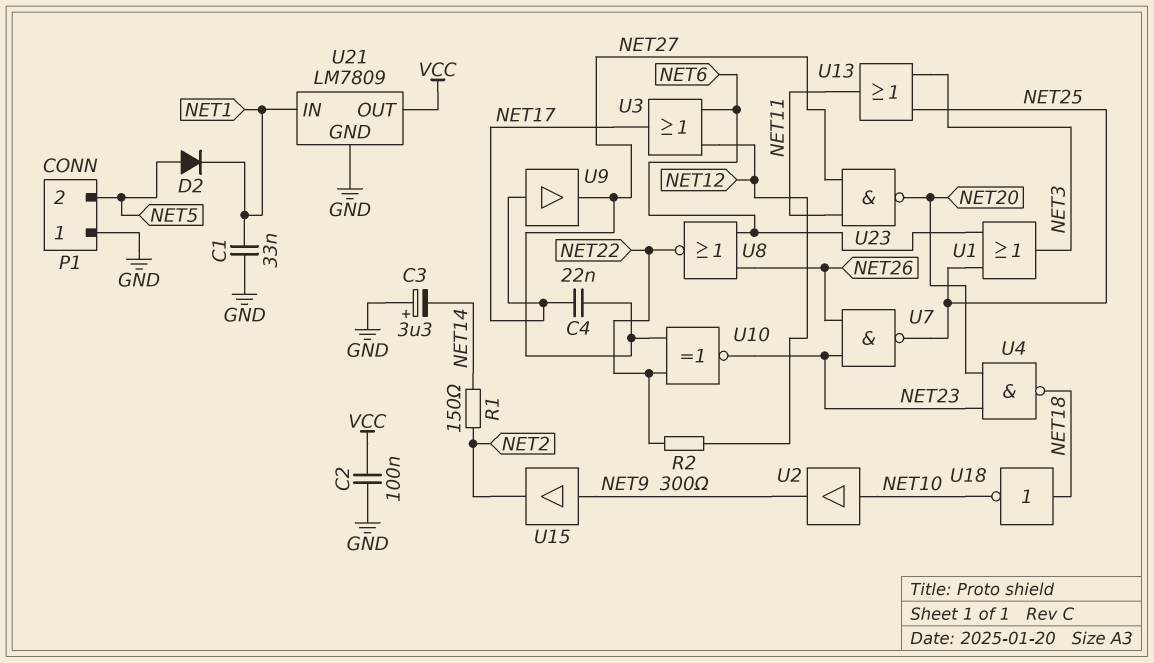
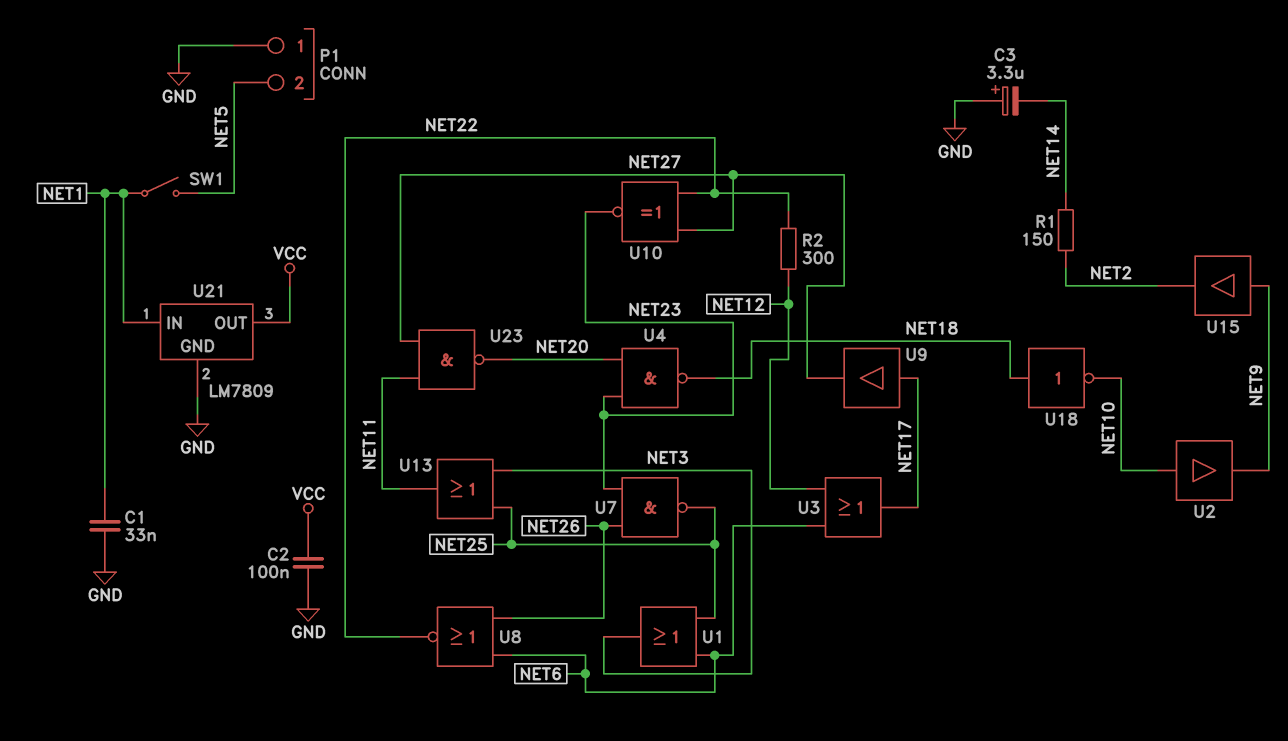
C4: 22nF (NET17, NET27) -> none
D2: diode (A NET5, K NET1) -> none
SW1: none -> switch (NET1, NET5)

